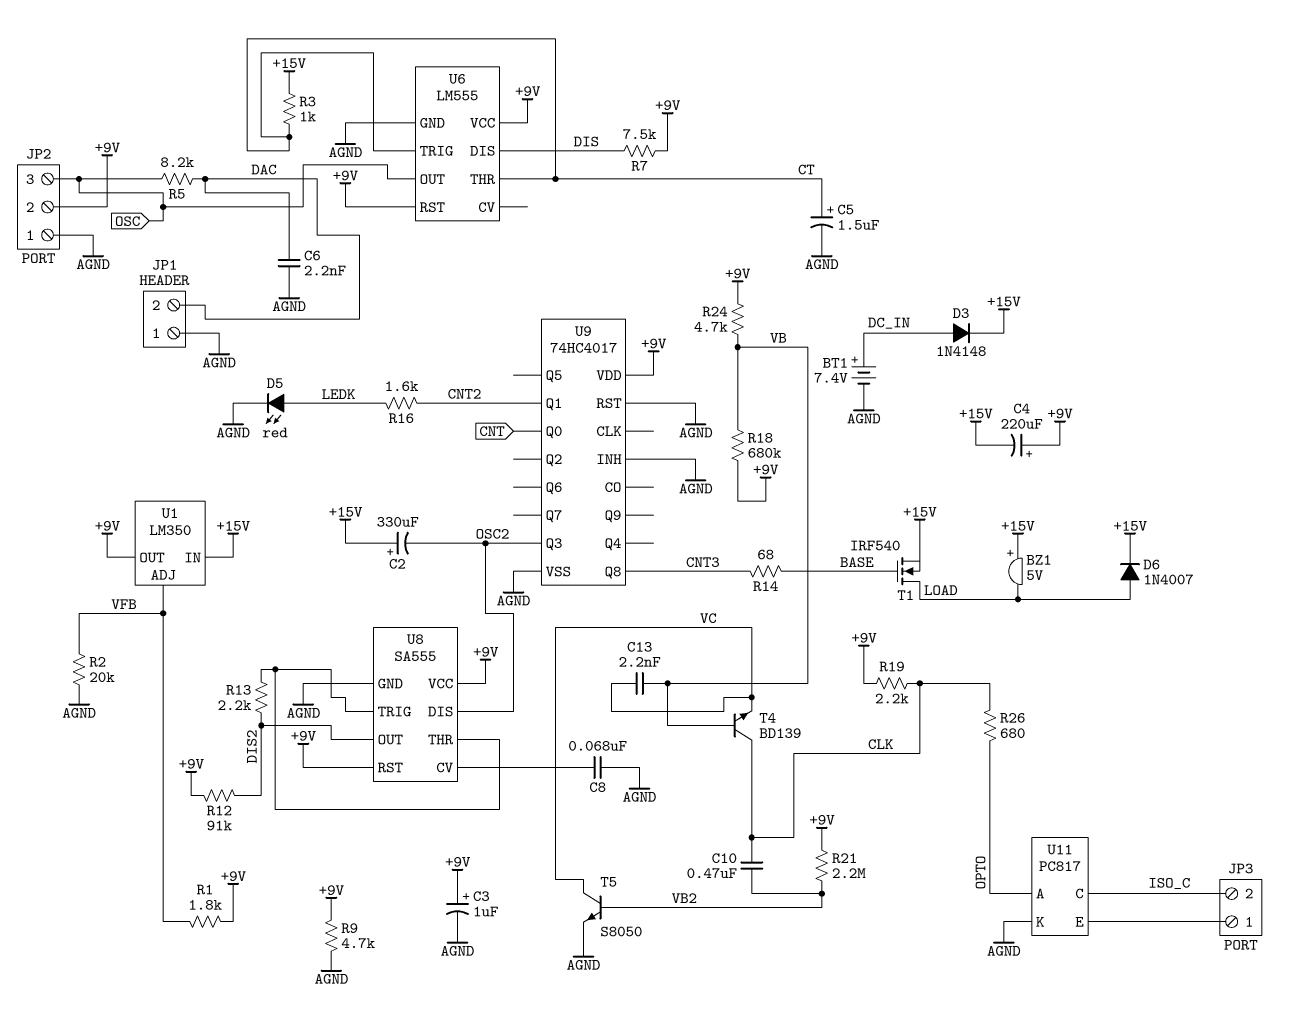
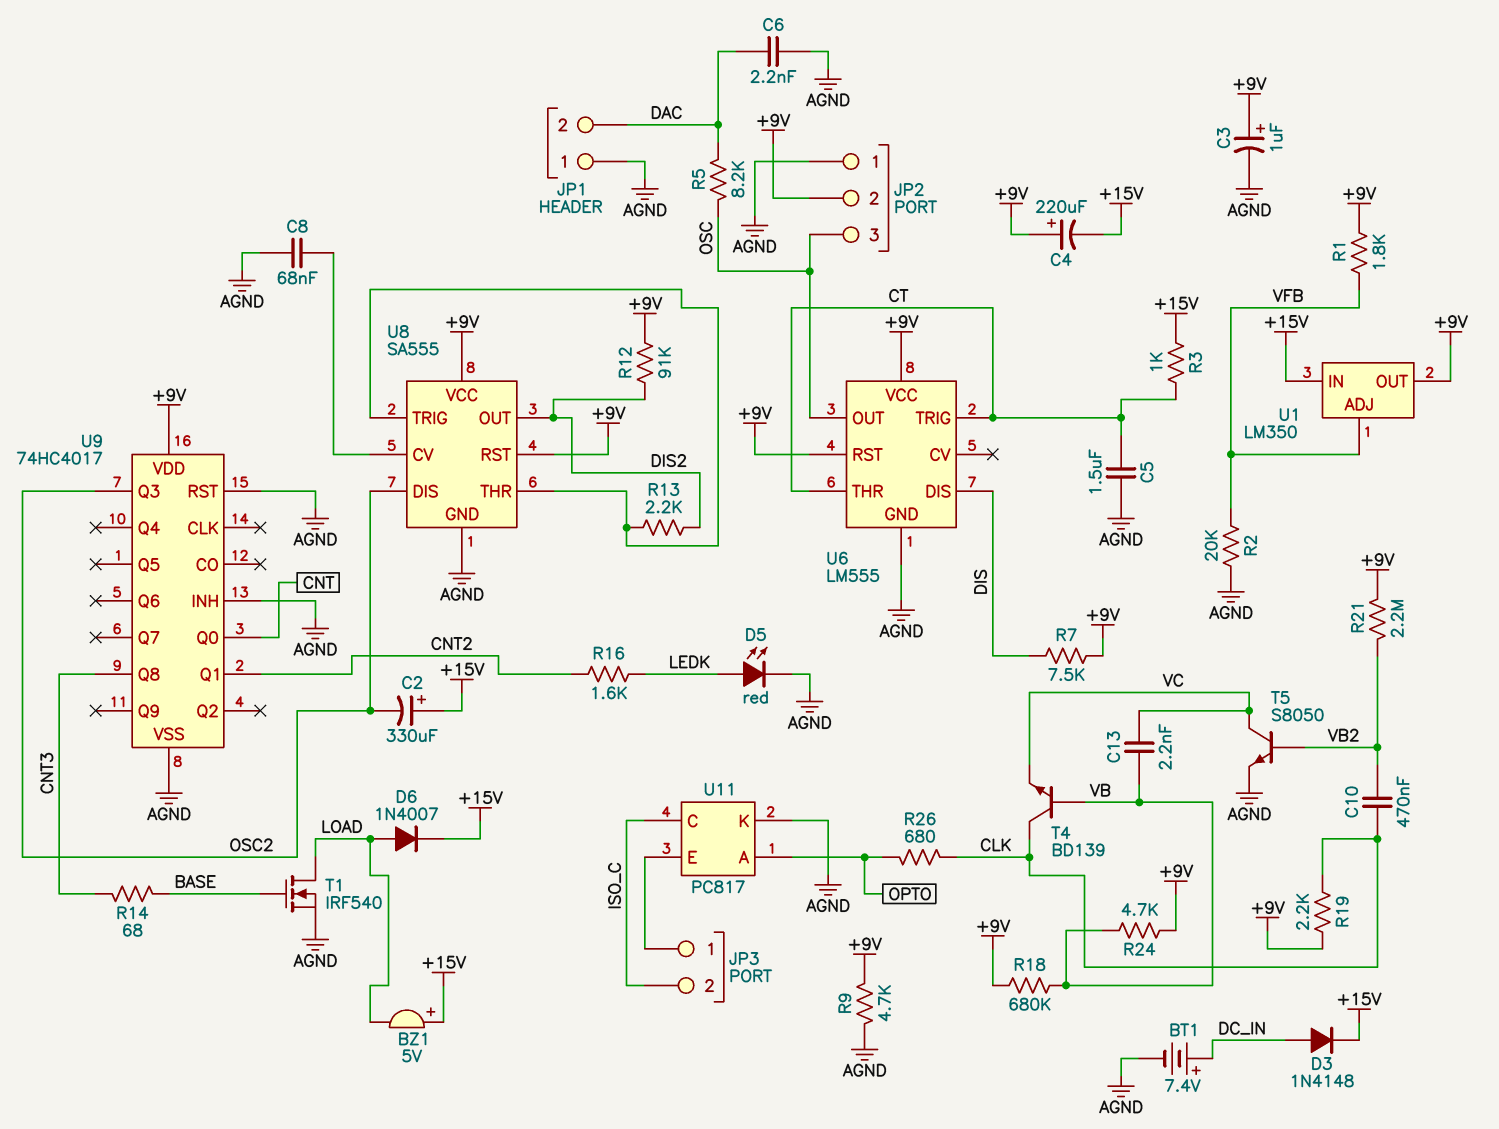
C5: 1.5uF (plus CT, minus AGND) -> 1.5uF (AGND, CT)
T1: NMOS IRF540 (G BASE, D LOAD, S +15V) -> NMOS IRF540 (G BASE, D LOAD, S AGND)

